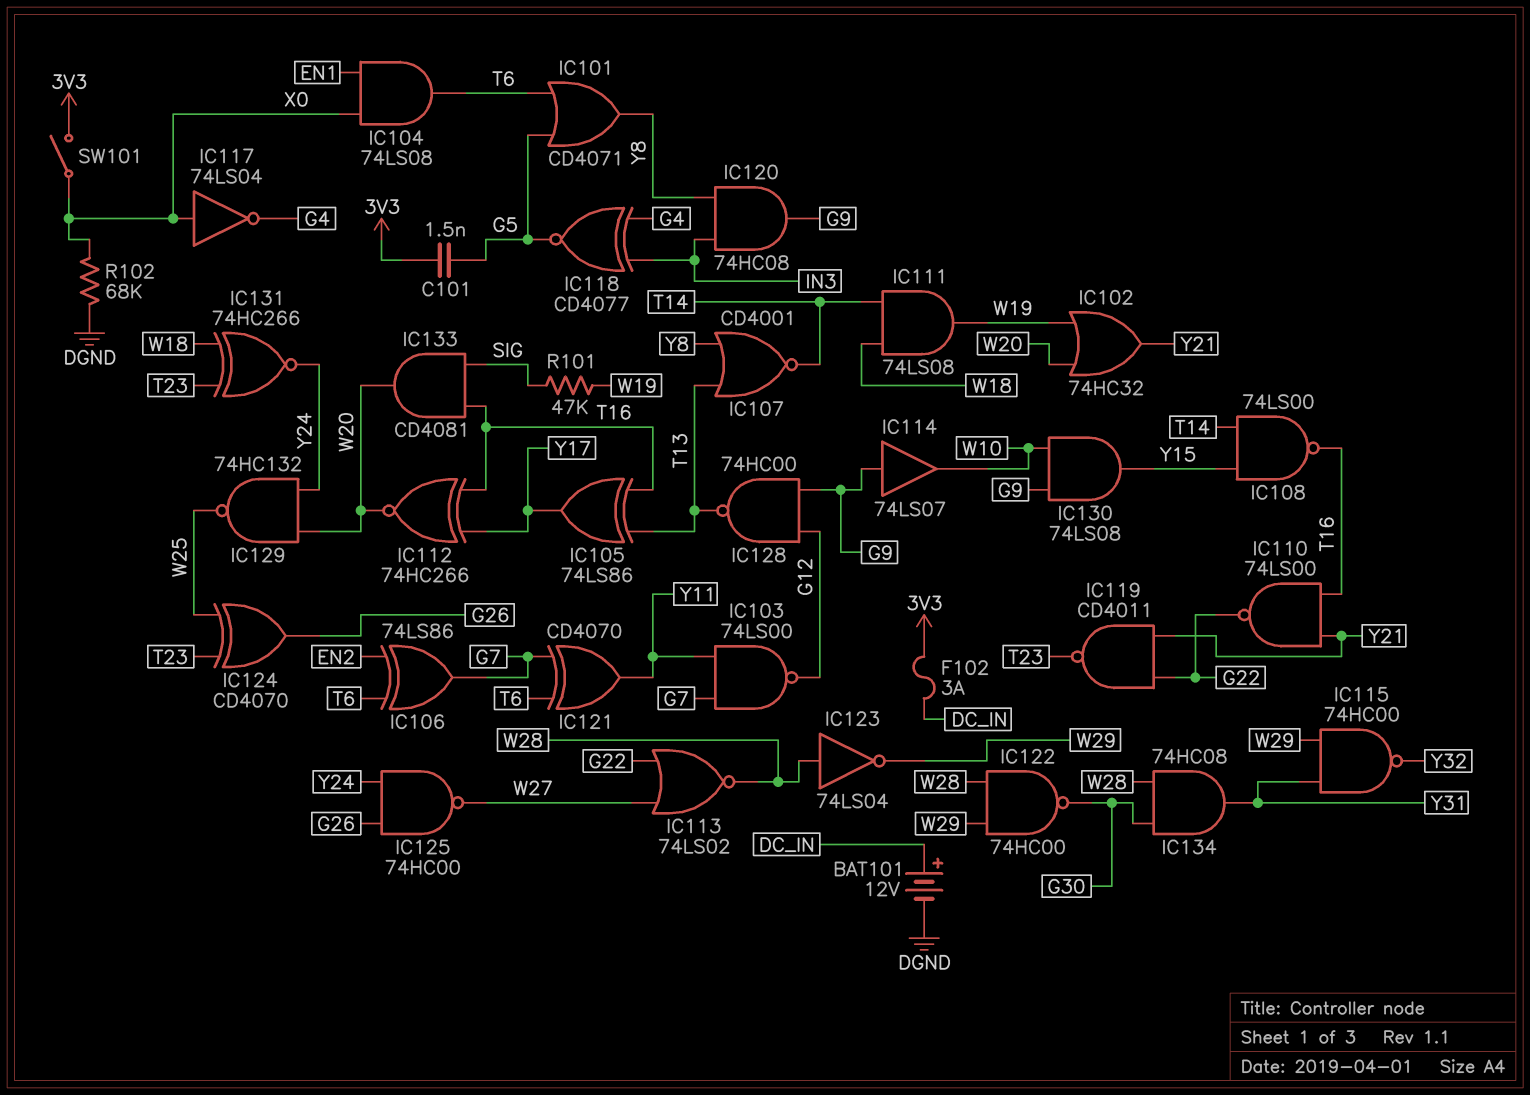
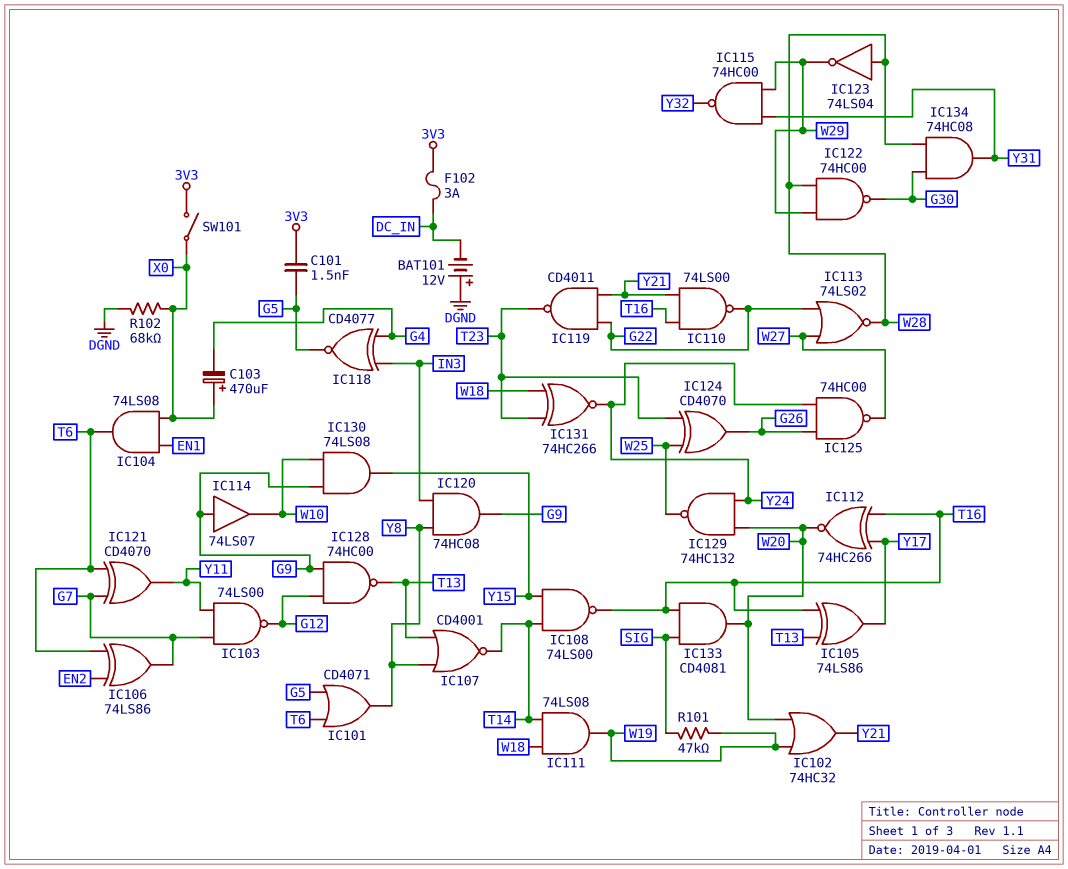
BAT101: 12V (plus DC_IN, minus DGND) -> 12V (plus DGND, minus DC_IN)
C103: none -> 470uF (plus X0, minus G4)
IC117: NOT 74LS04 (in X0, out G4) -> none

